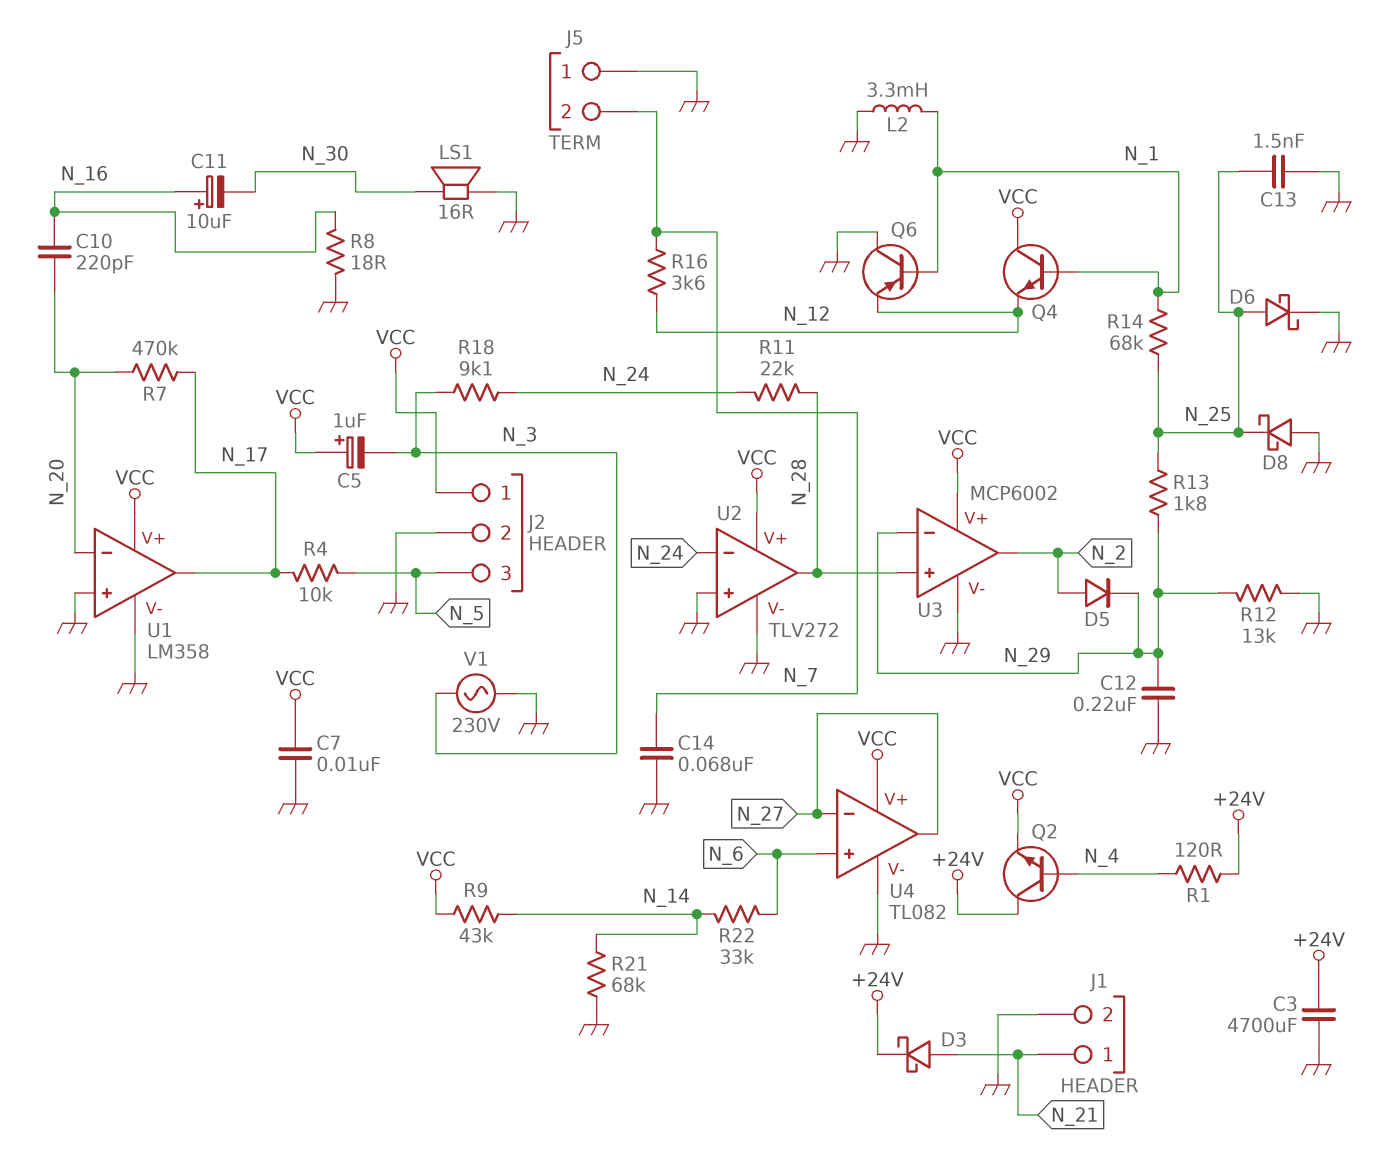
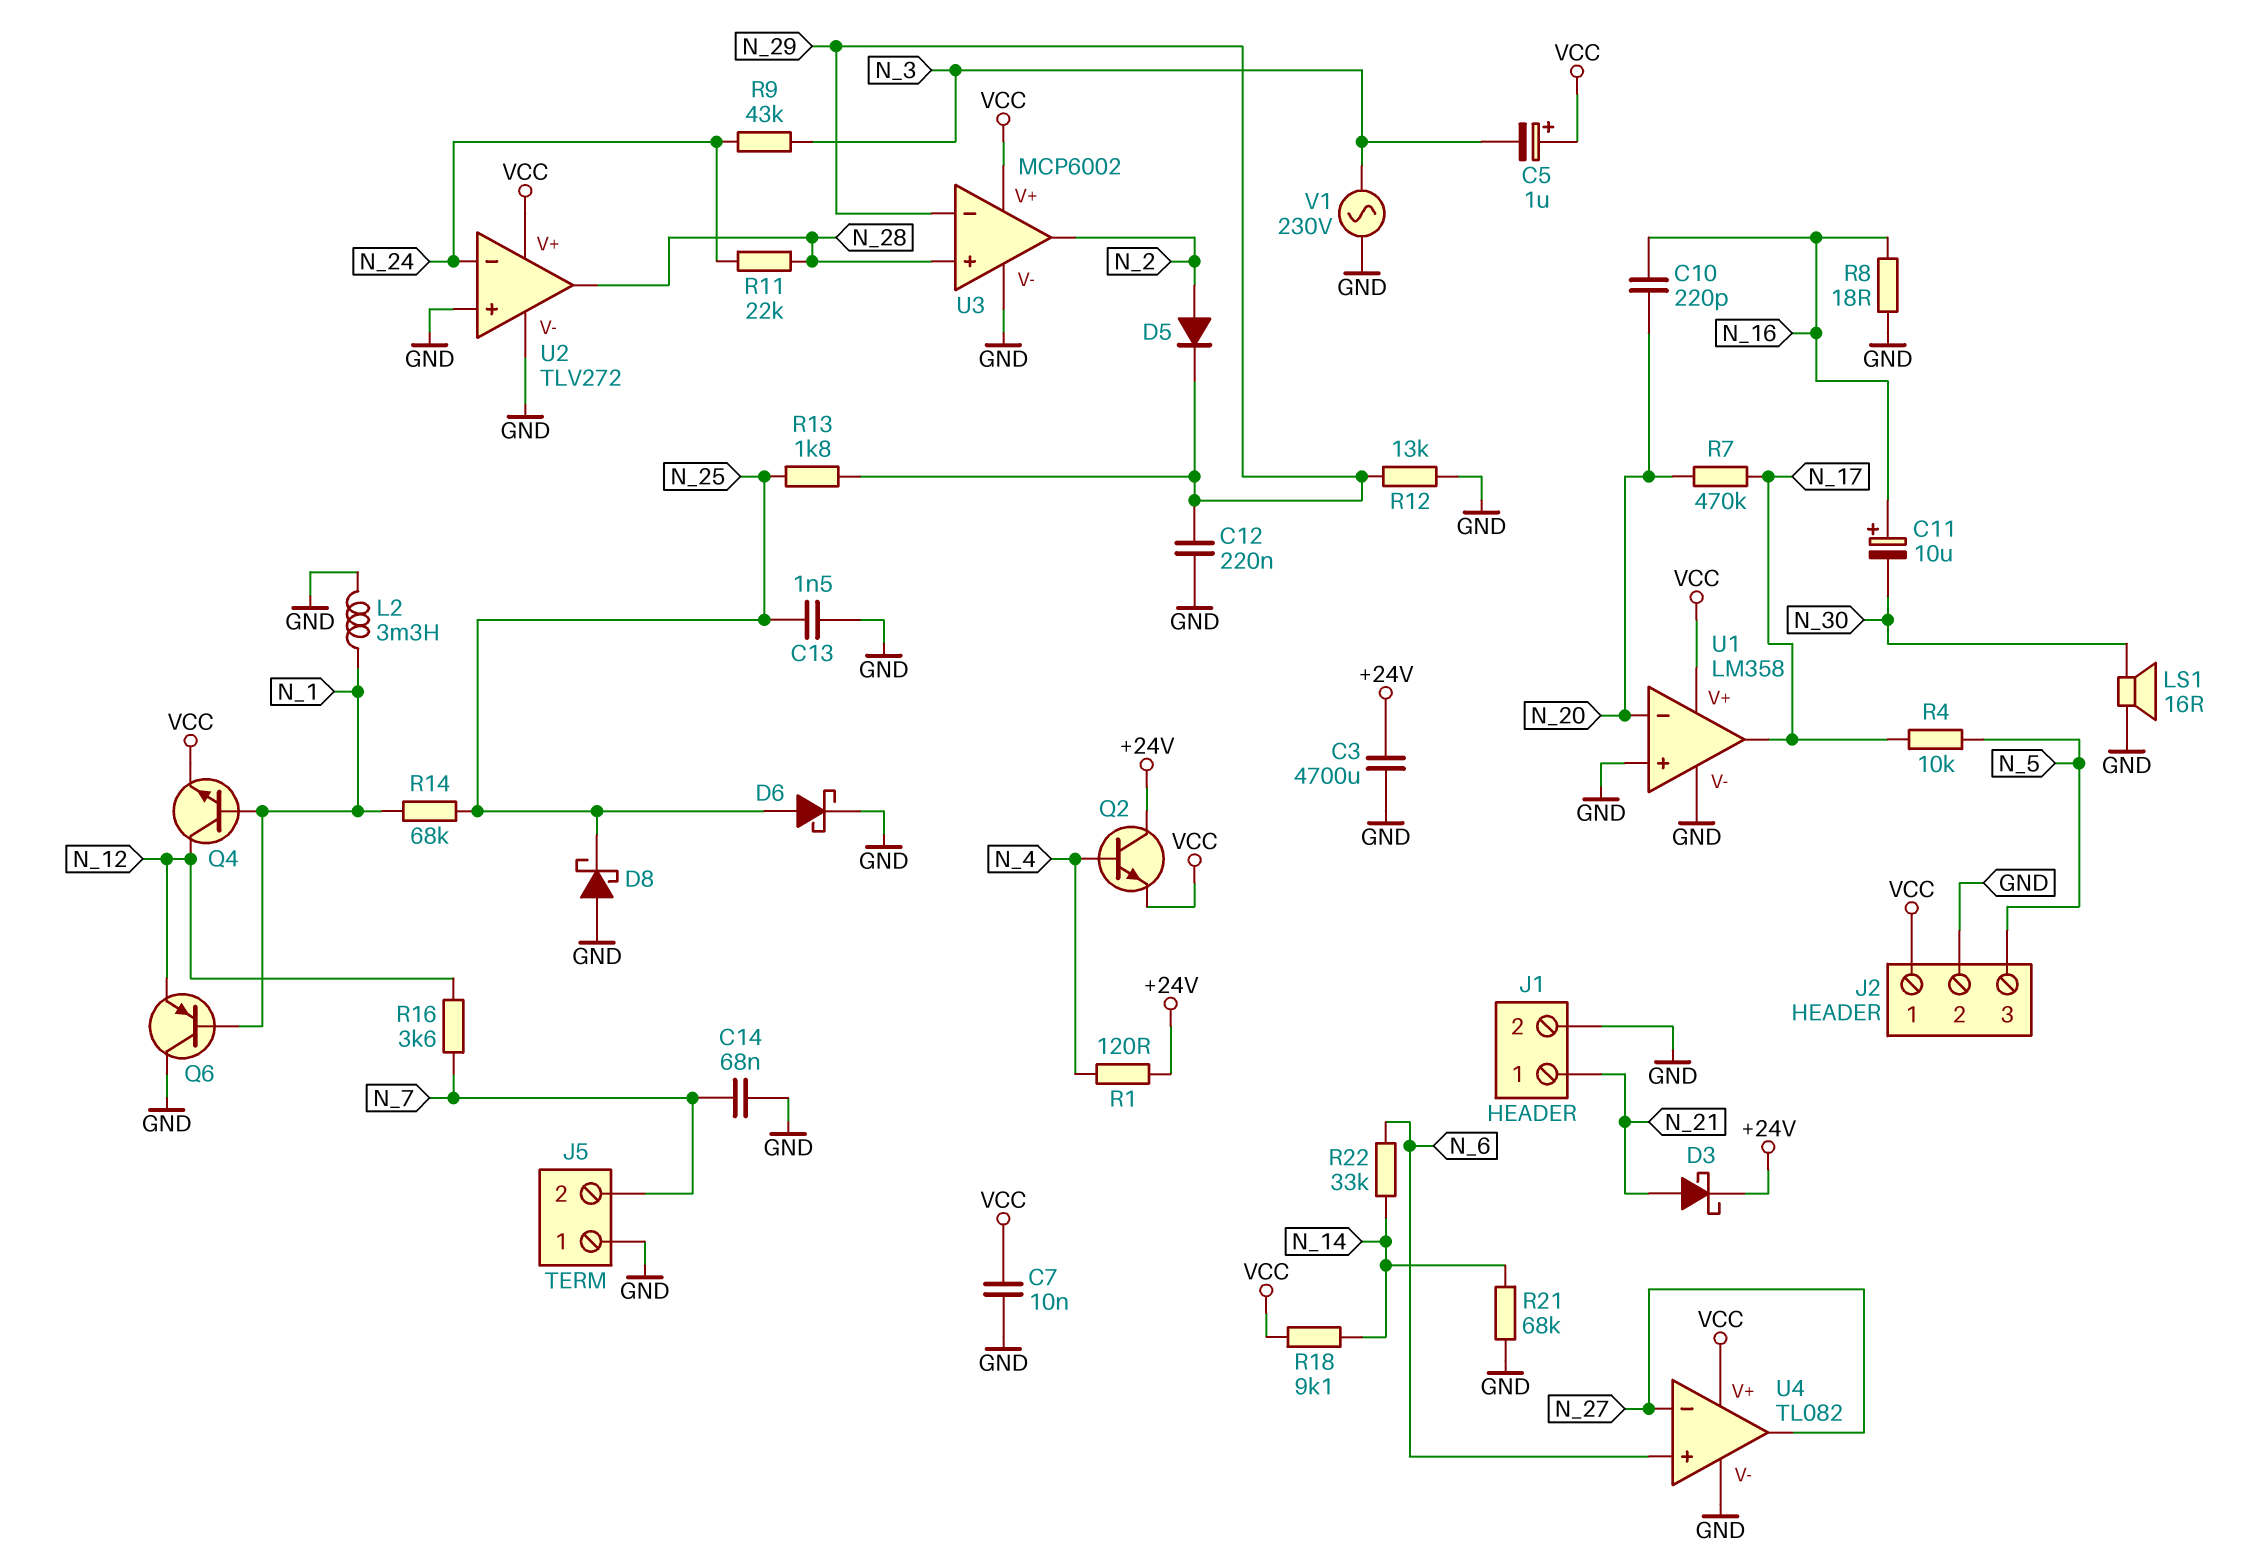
Q4: NPN (B N_1, C VCC, E N_12) -> NPN (B N_1, C N_12, E VCC)
R9: 43k (N_14, VCC) -> 43k (N_3, N_24)
R18: 9.1k (N_3, N_24) -> 9.1k (N_14, VCC)

